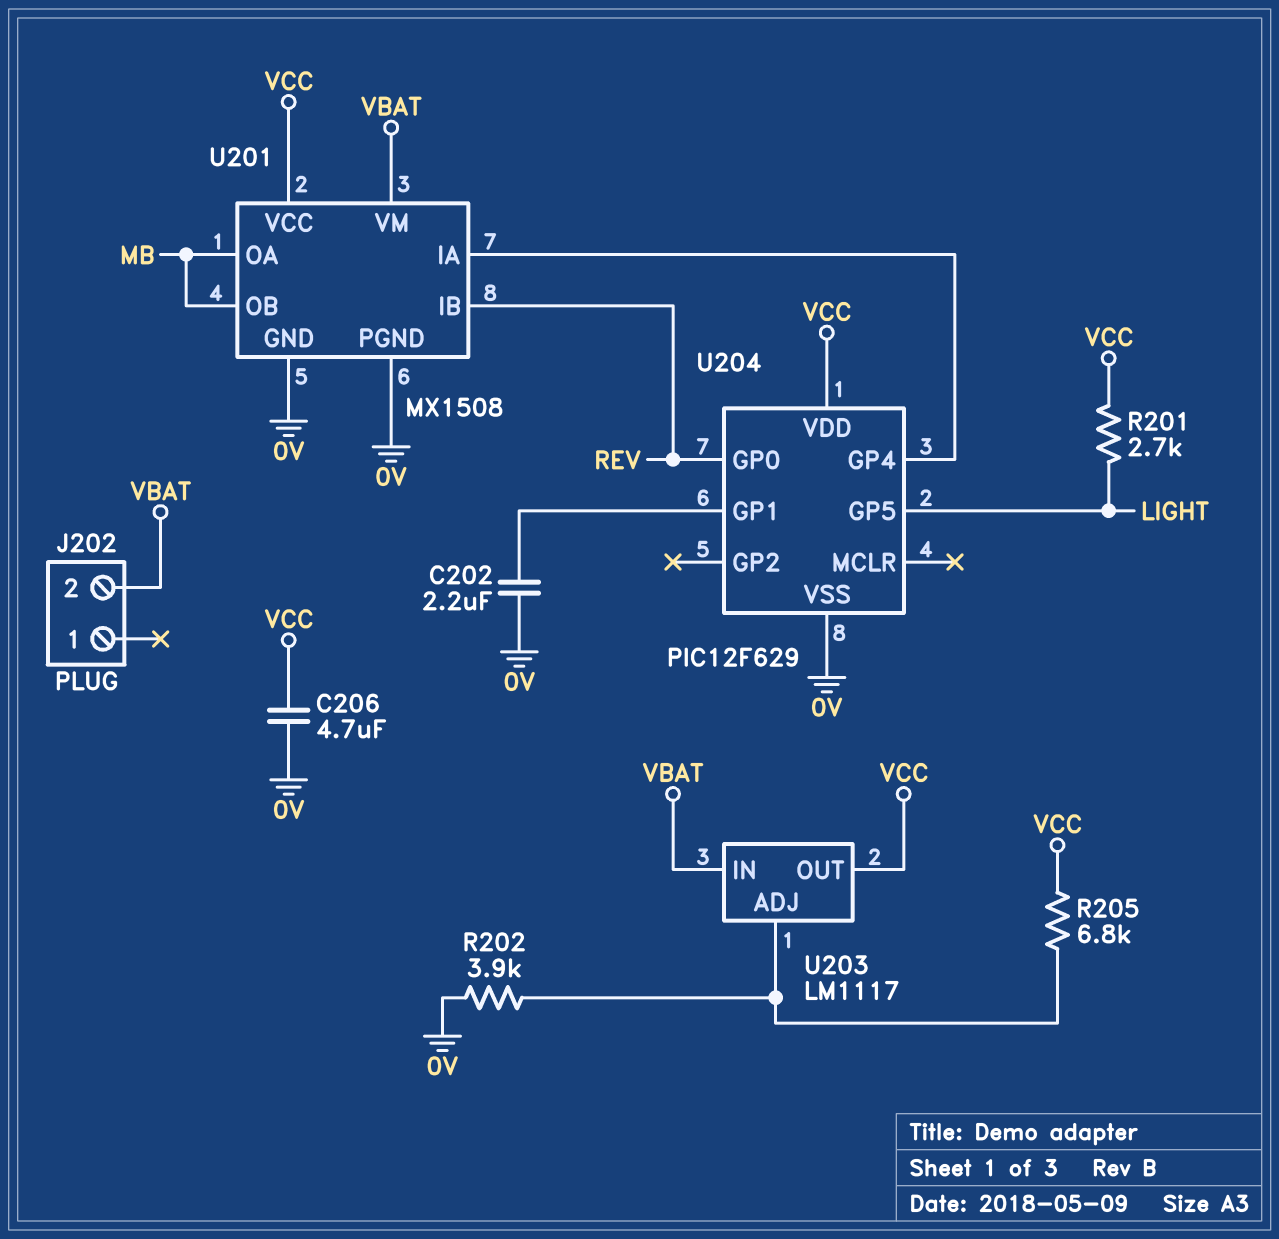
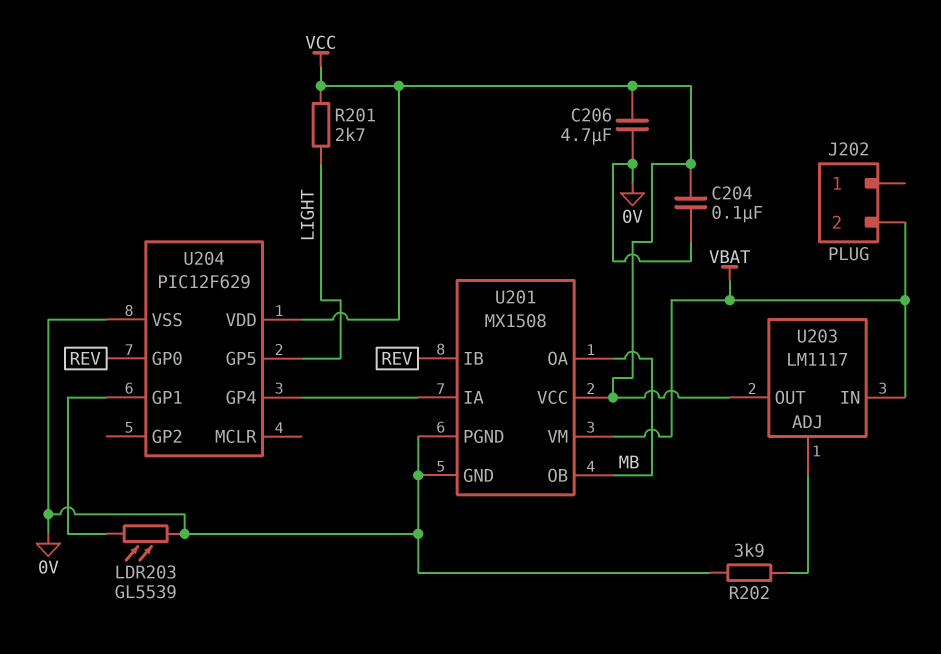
C202: 2.2uF (0V, U204/GP1) -> none
C204: none -> 100nF (0V, VCC)
LDR203: none -> GL5539 (0V, U204/GP1)
R205: 6.8k (U203/ADJ, VCC) -> none

